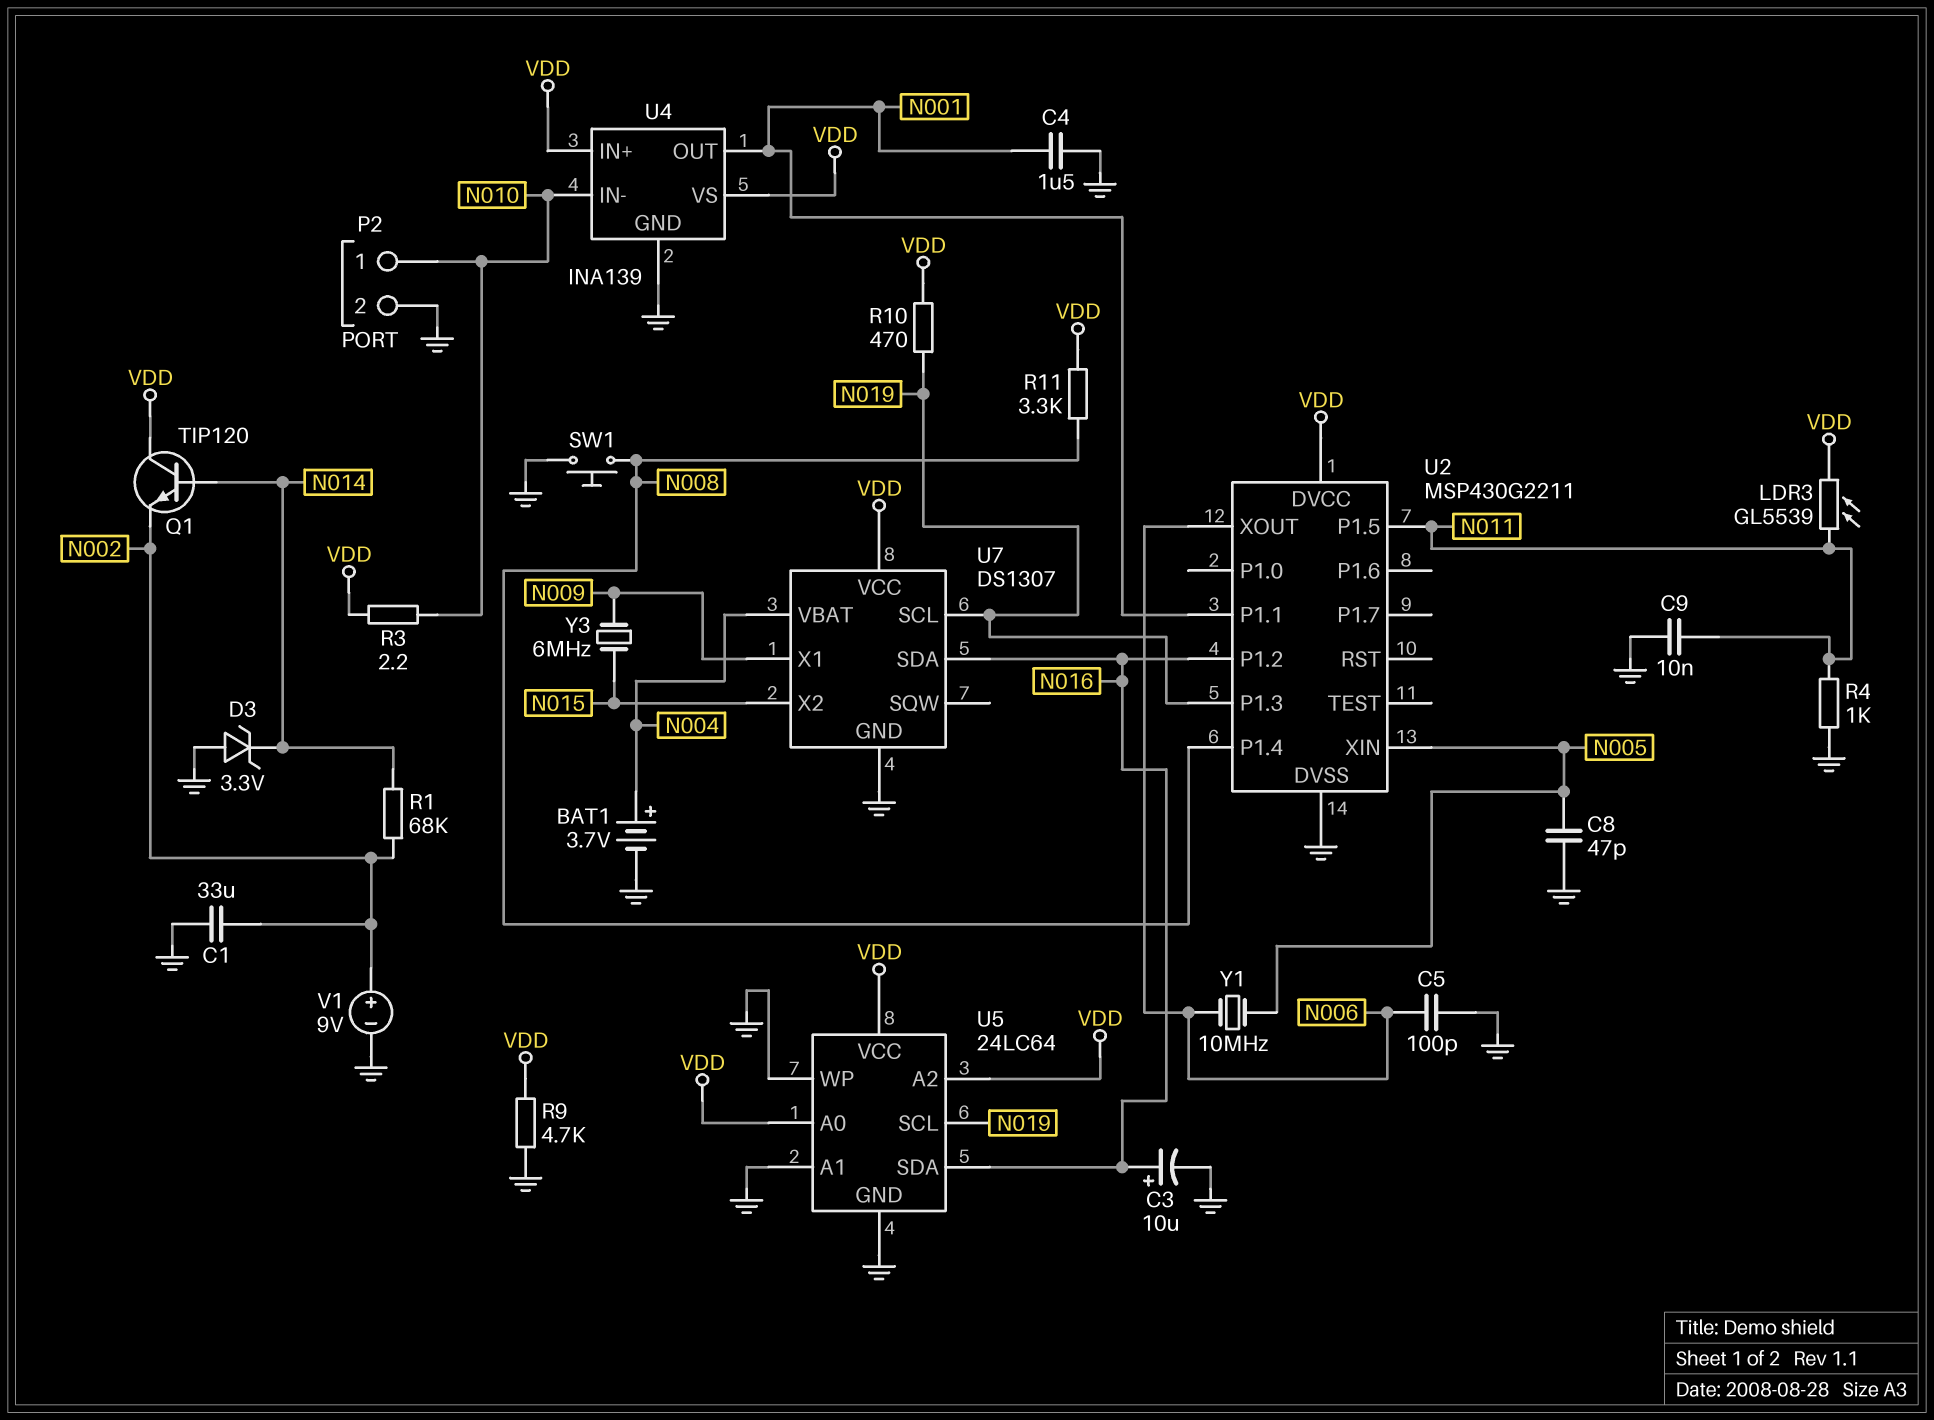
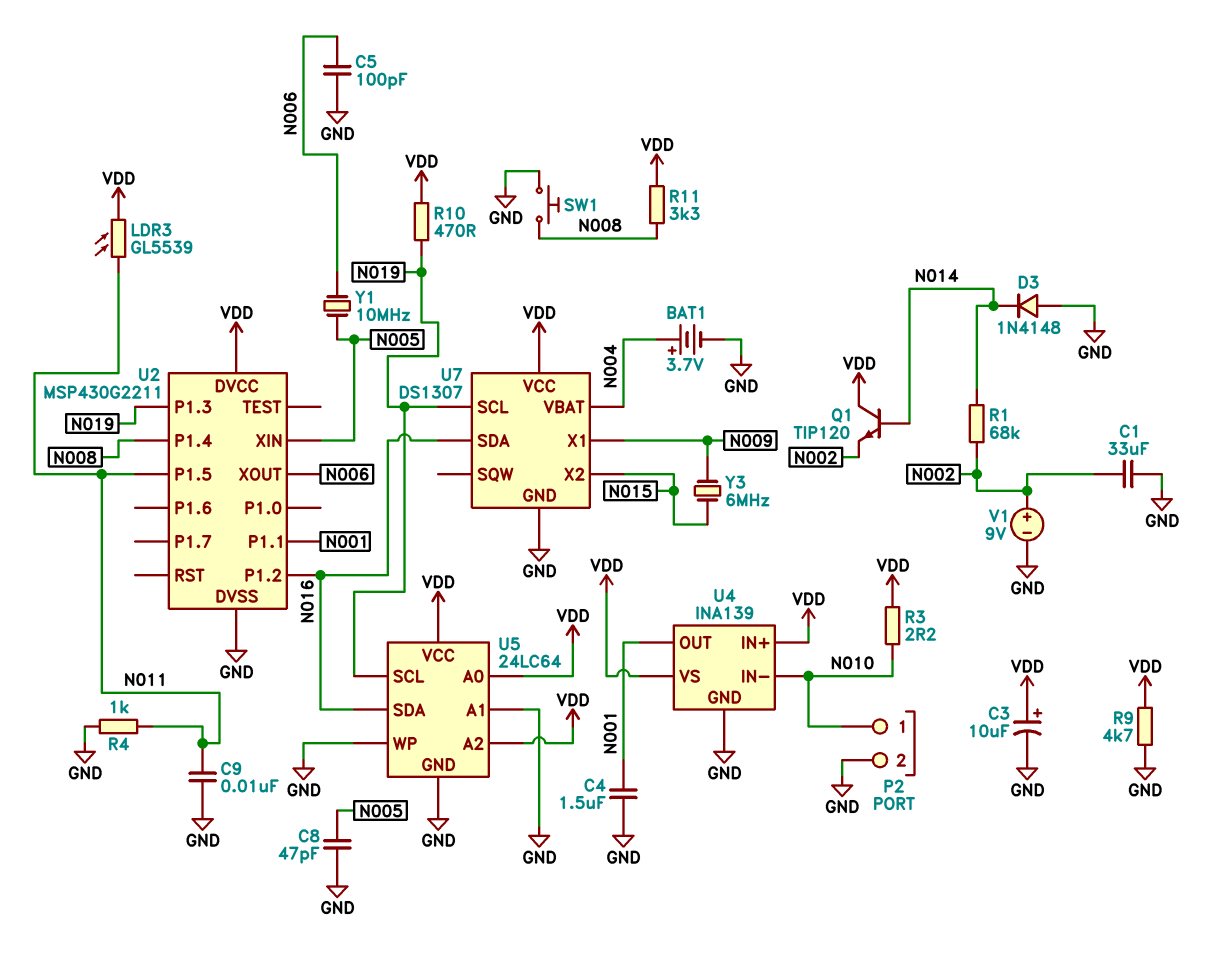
C3: 10uF (plus N016, minus GND) -> 10uF (plus VDD, minus GND)
D3: zener 3.3V (A GND, K N014) -> diode 1N4148 (A GND, K N014)

